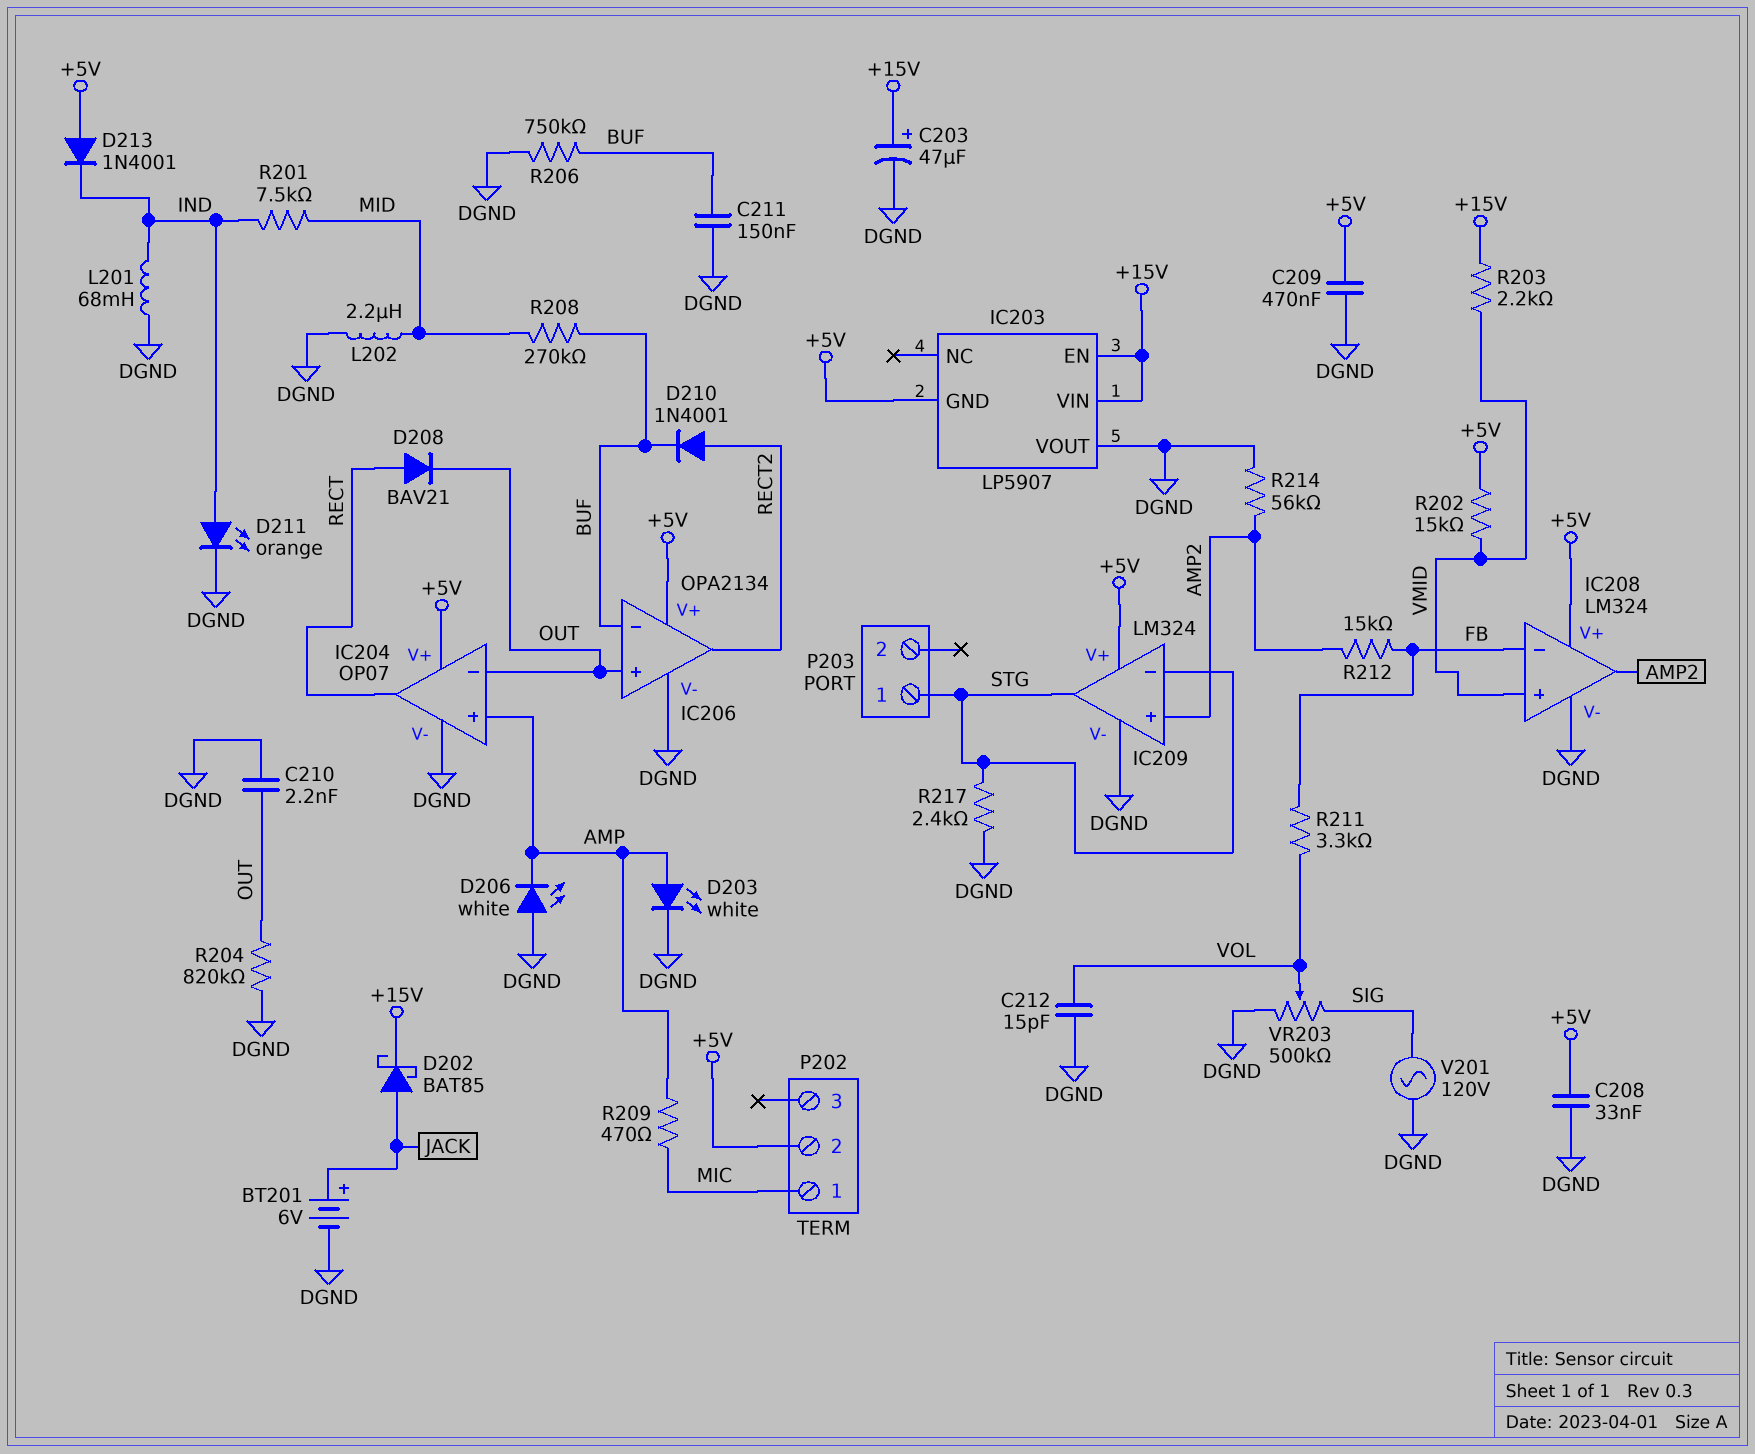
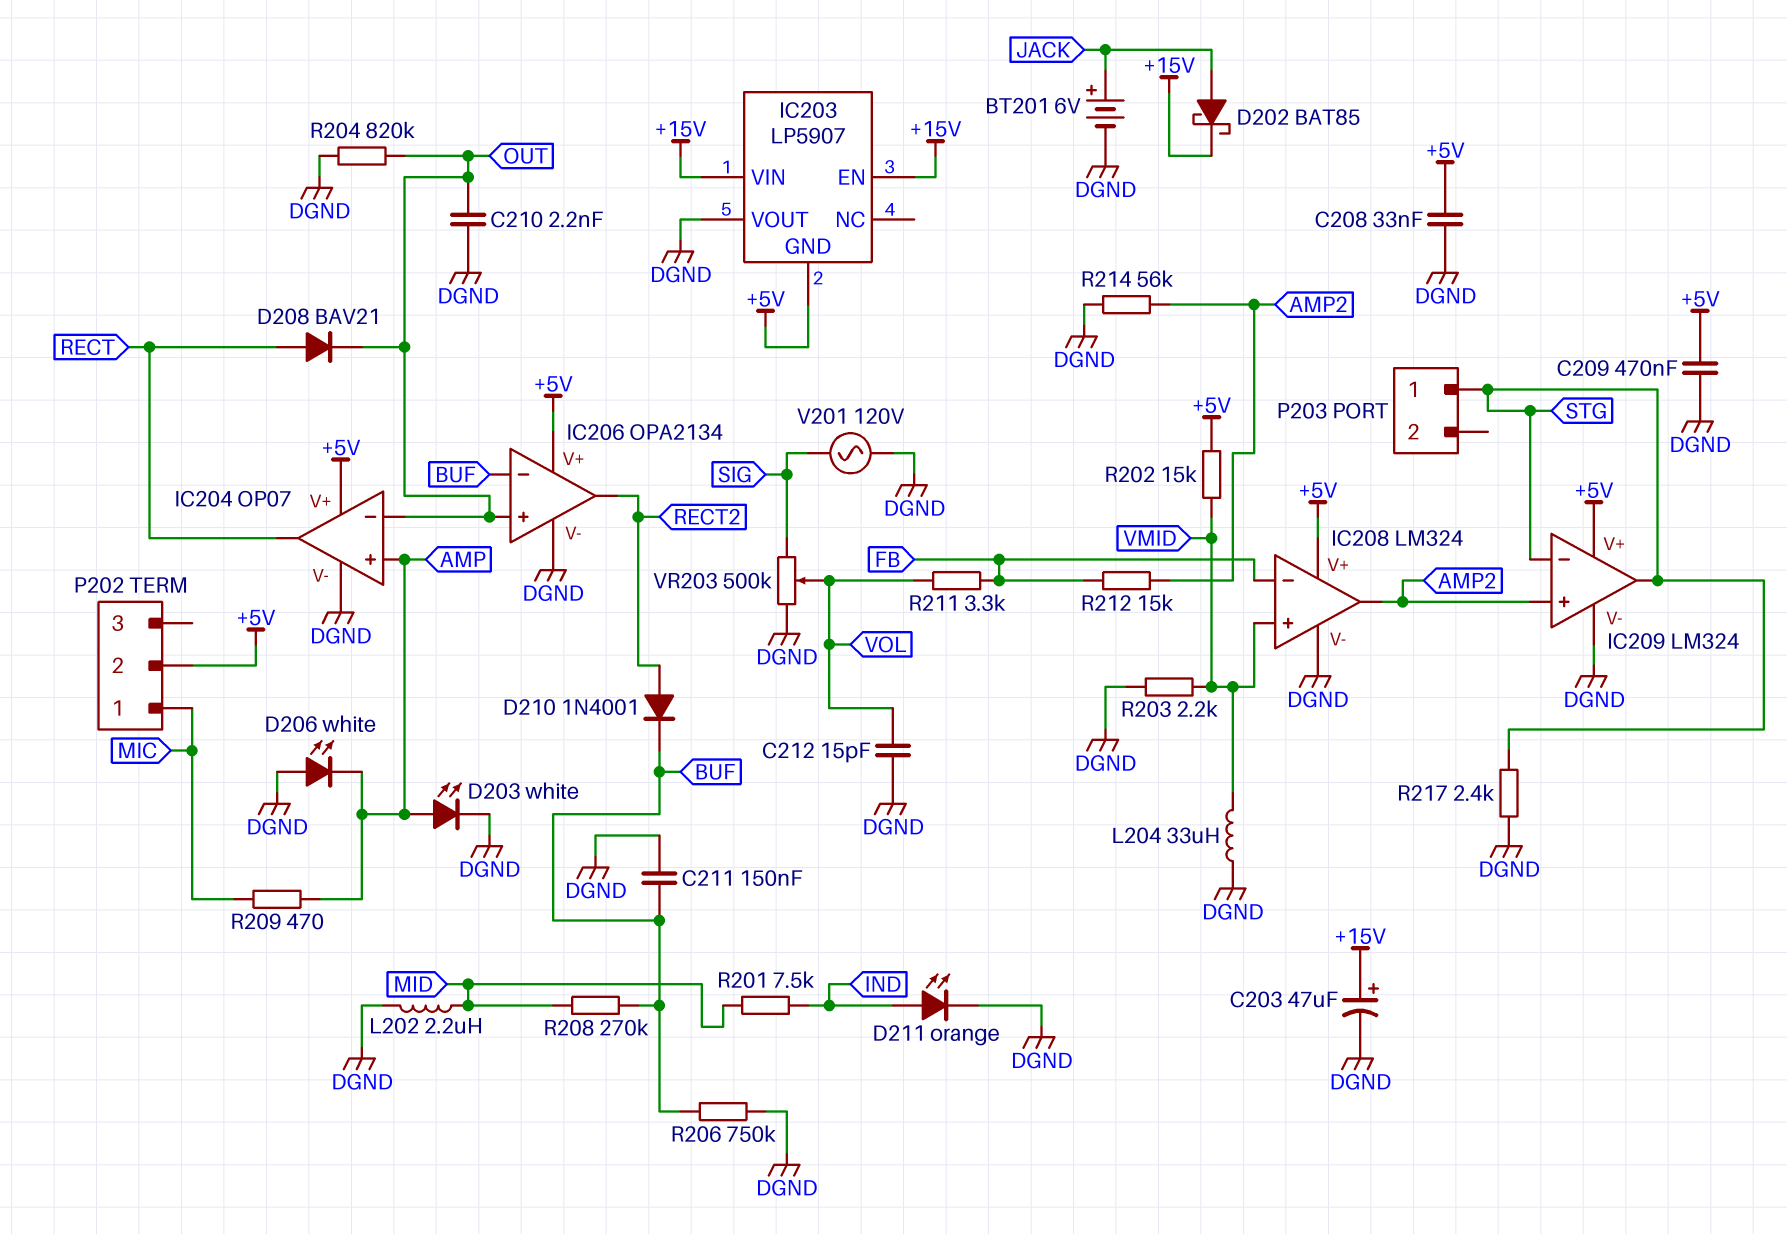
D213: diode 1N4001 (A +5V, K IND) -> none
L201: 68mH (DGND, IND) -> none
L204: none -> 33uH (DGND, VMID)
R203: 2.2k (+15V, VMID) -> 2.2k (DGND, VMID)

